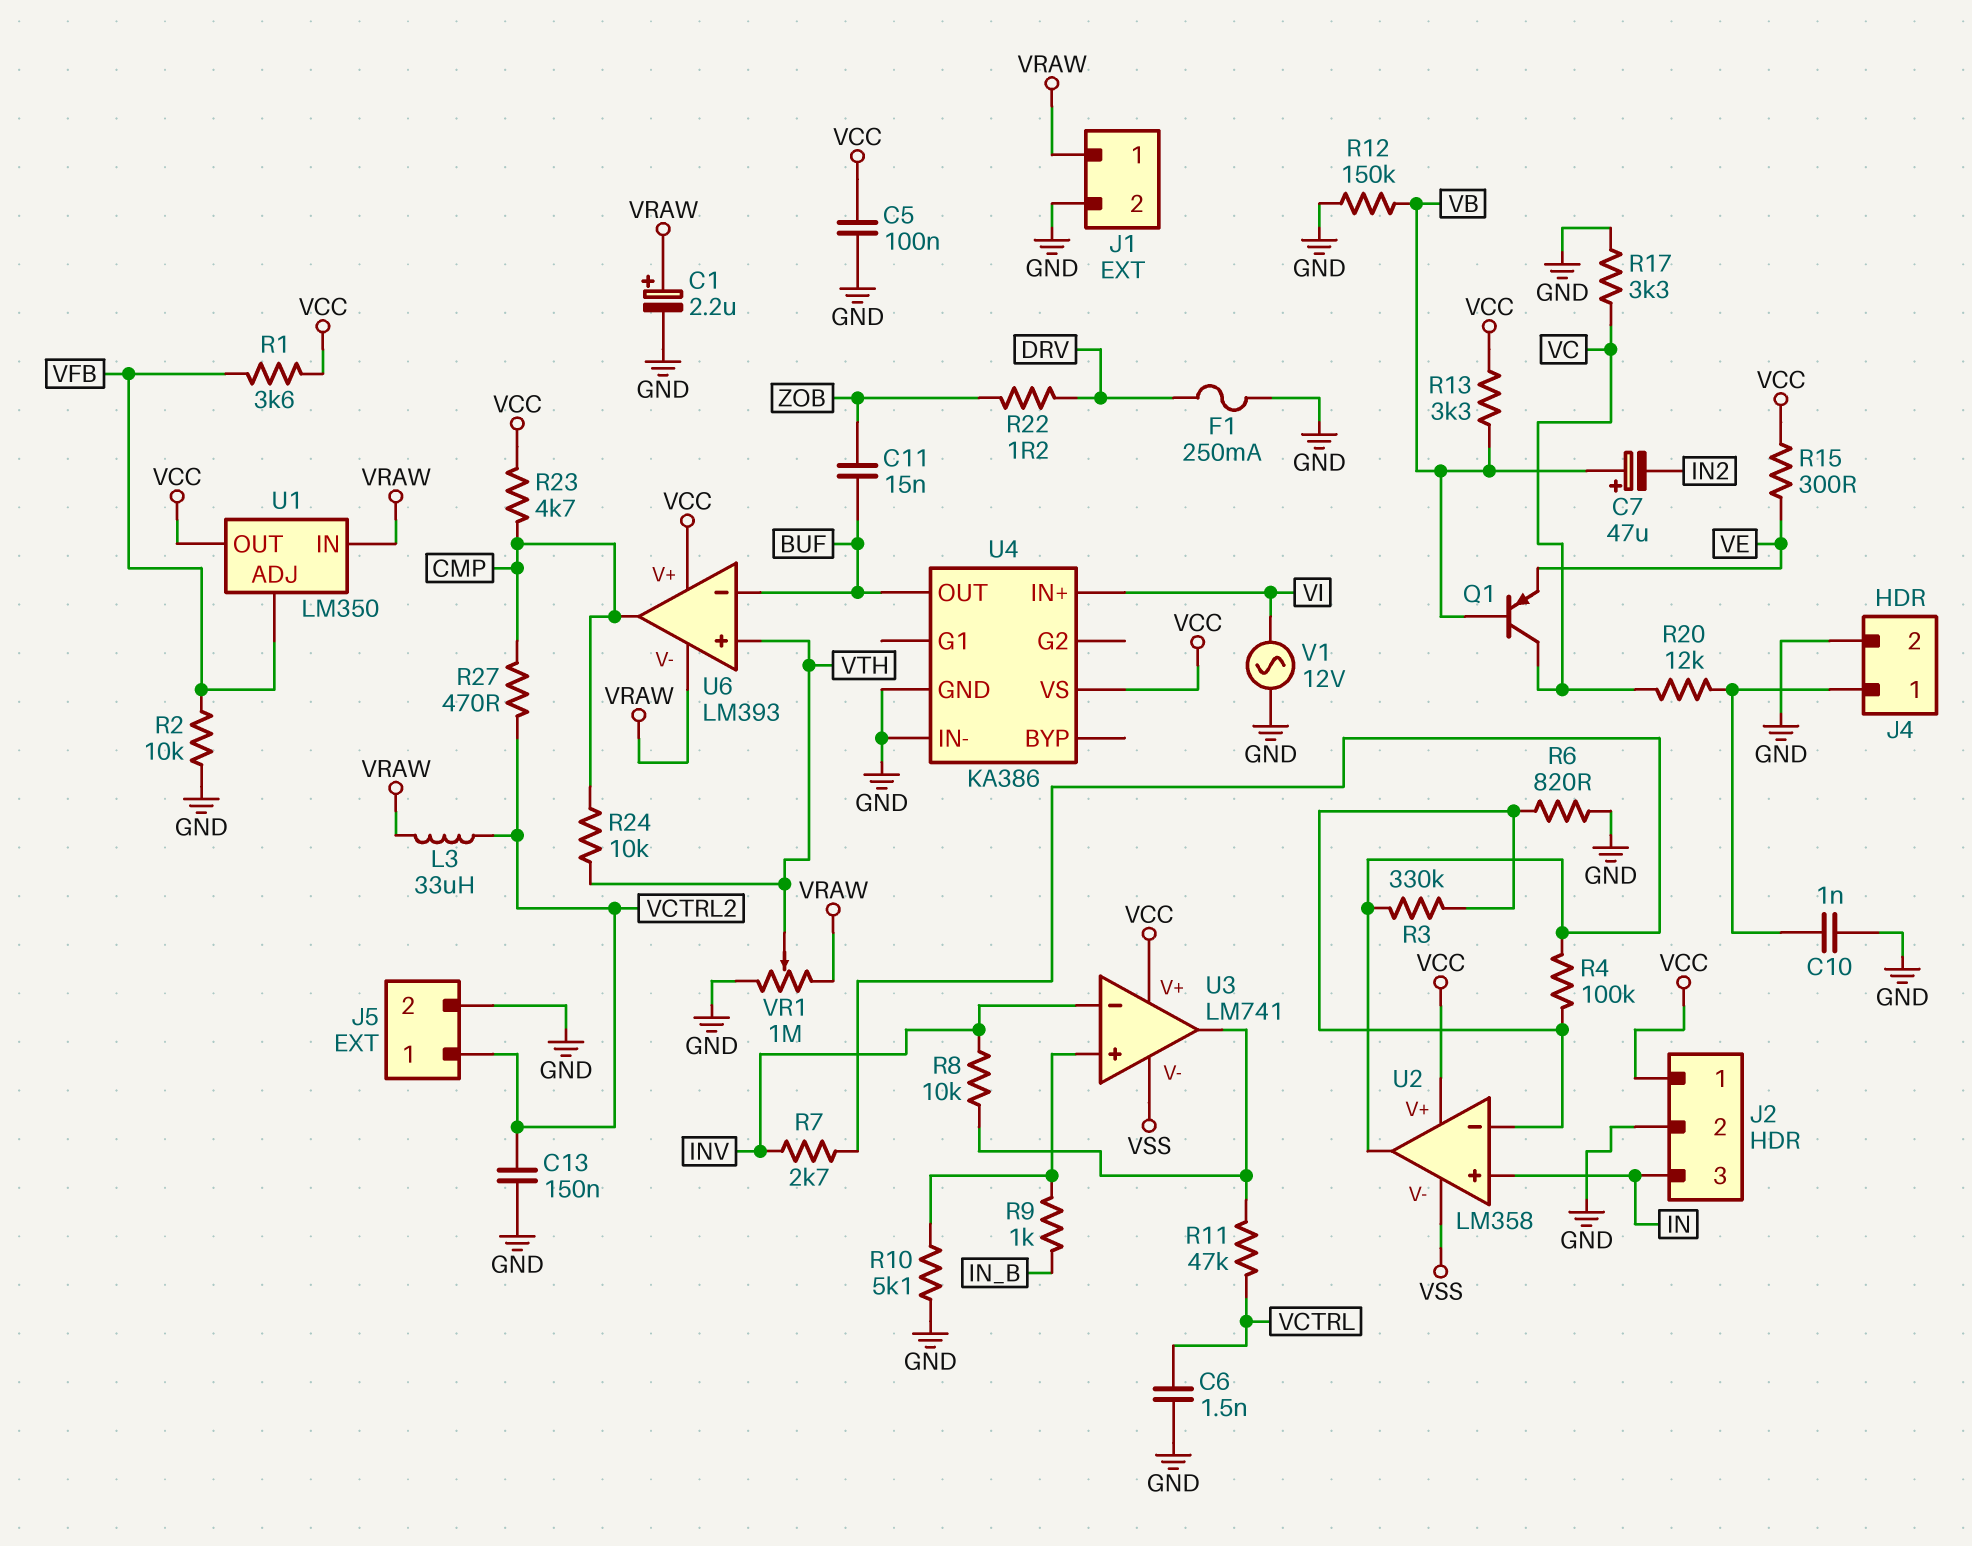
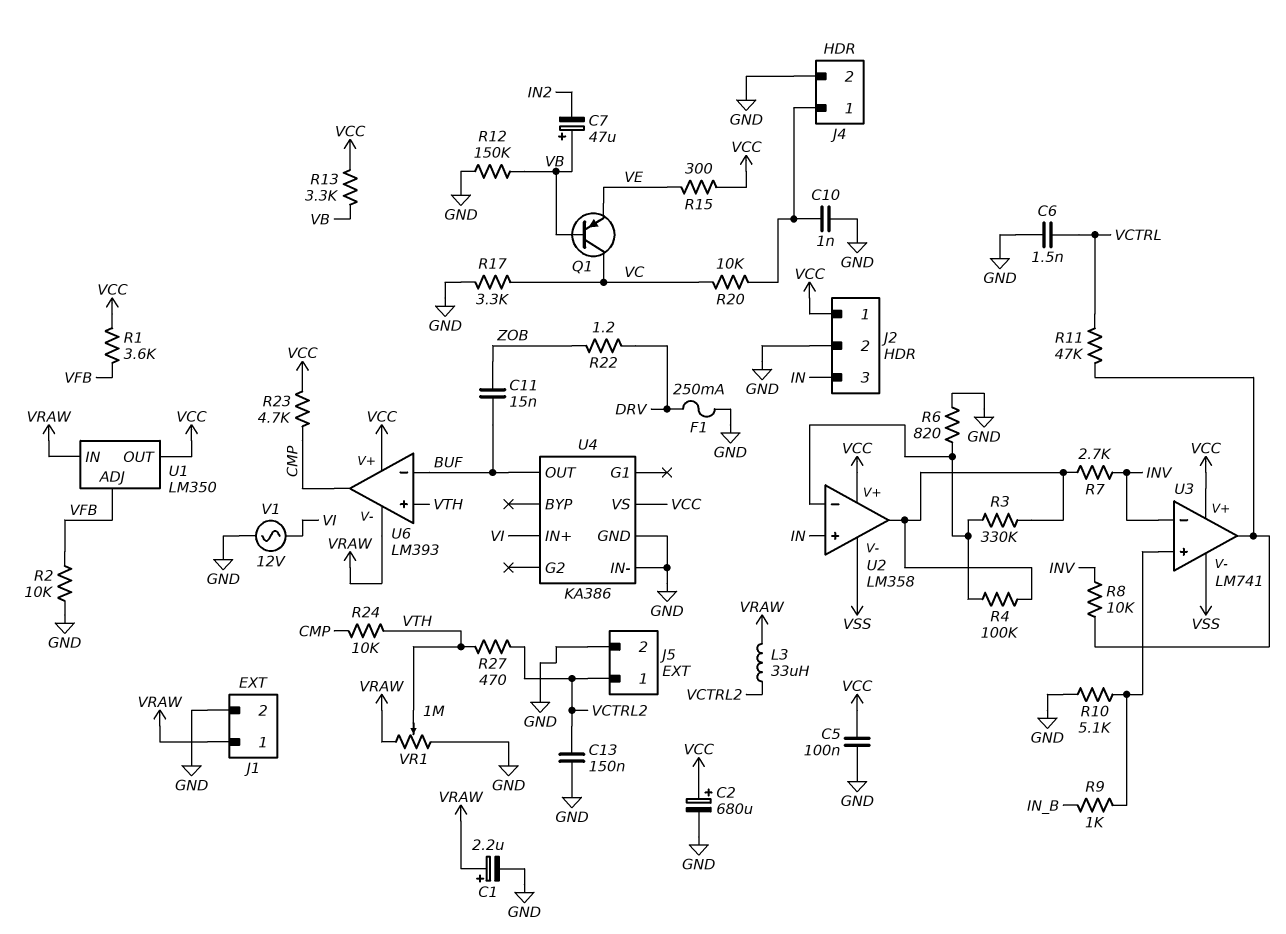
C2: none -> 680uF (plus VCC, minus GND)
R20: 12k (J4/1, VC) -> 10k (J4/1, VC)
R27: 470 (CMP, VCTRL2) -> 470 (VCTRL2, VTH)

